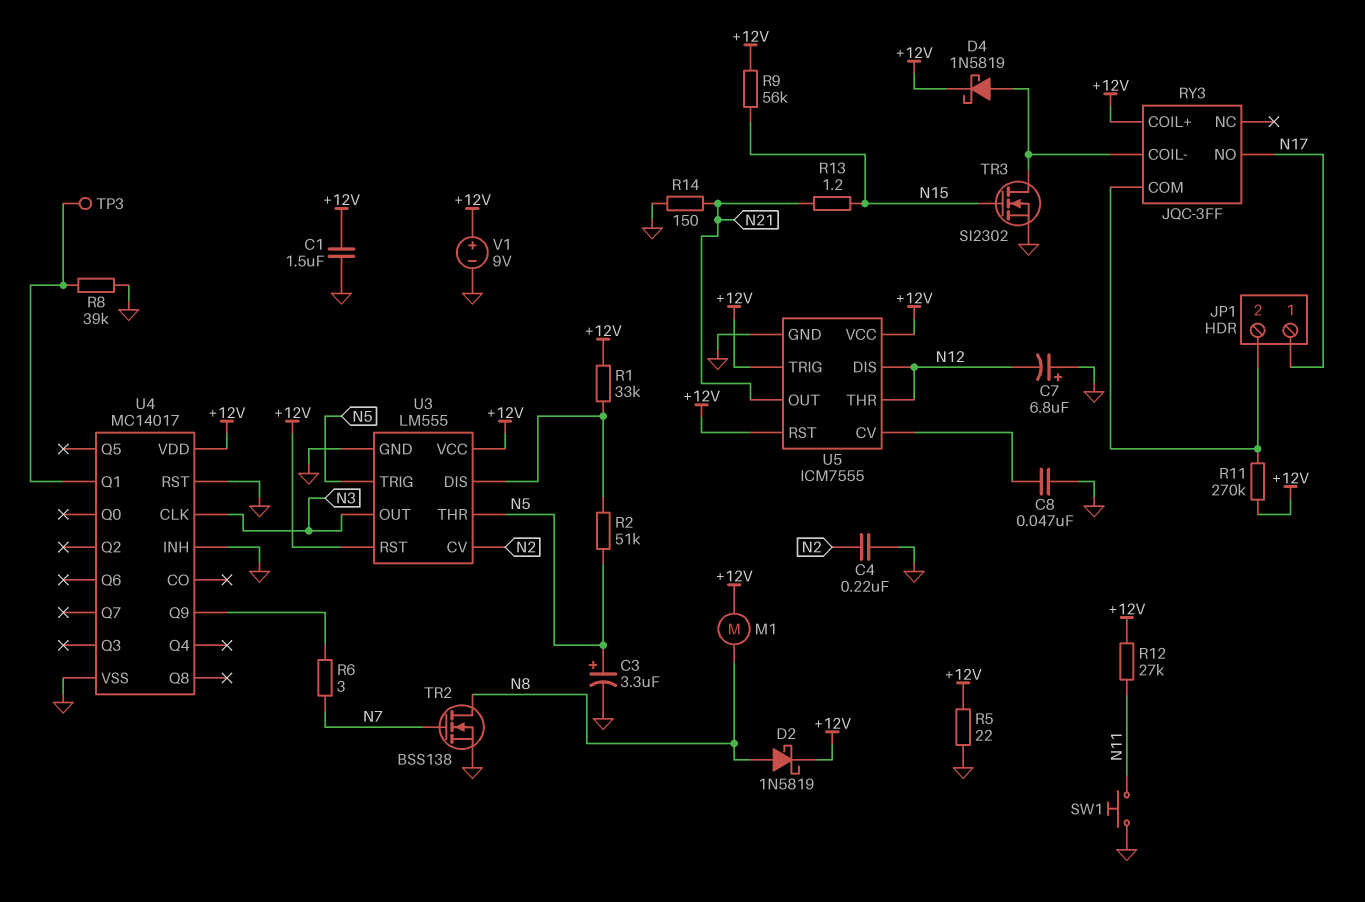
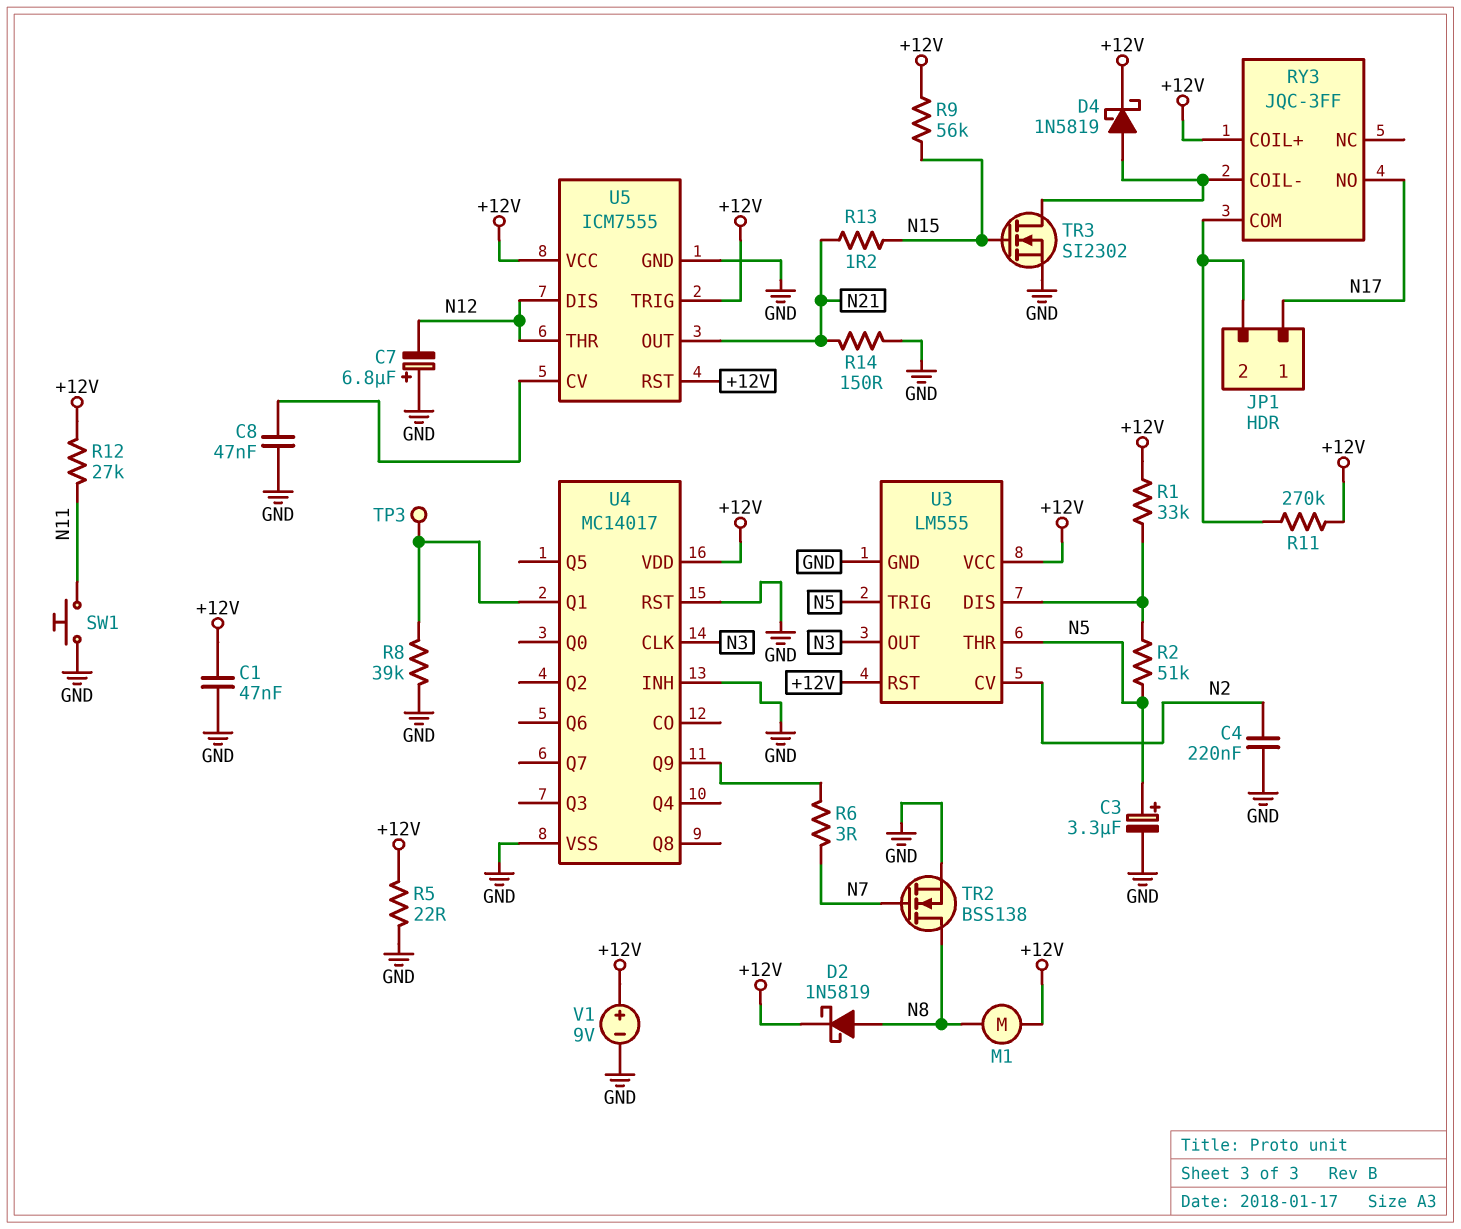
C1: 1.5uF (+12V, GND) -> 47nF (+12V, GND)

